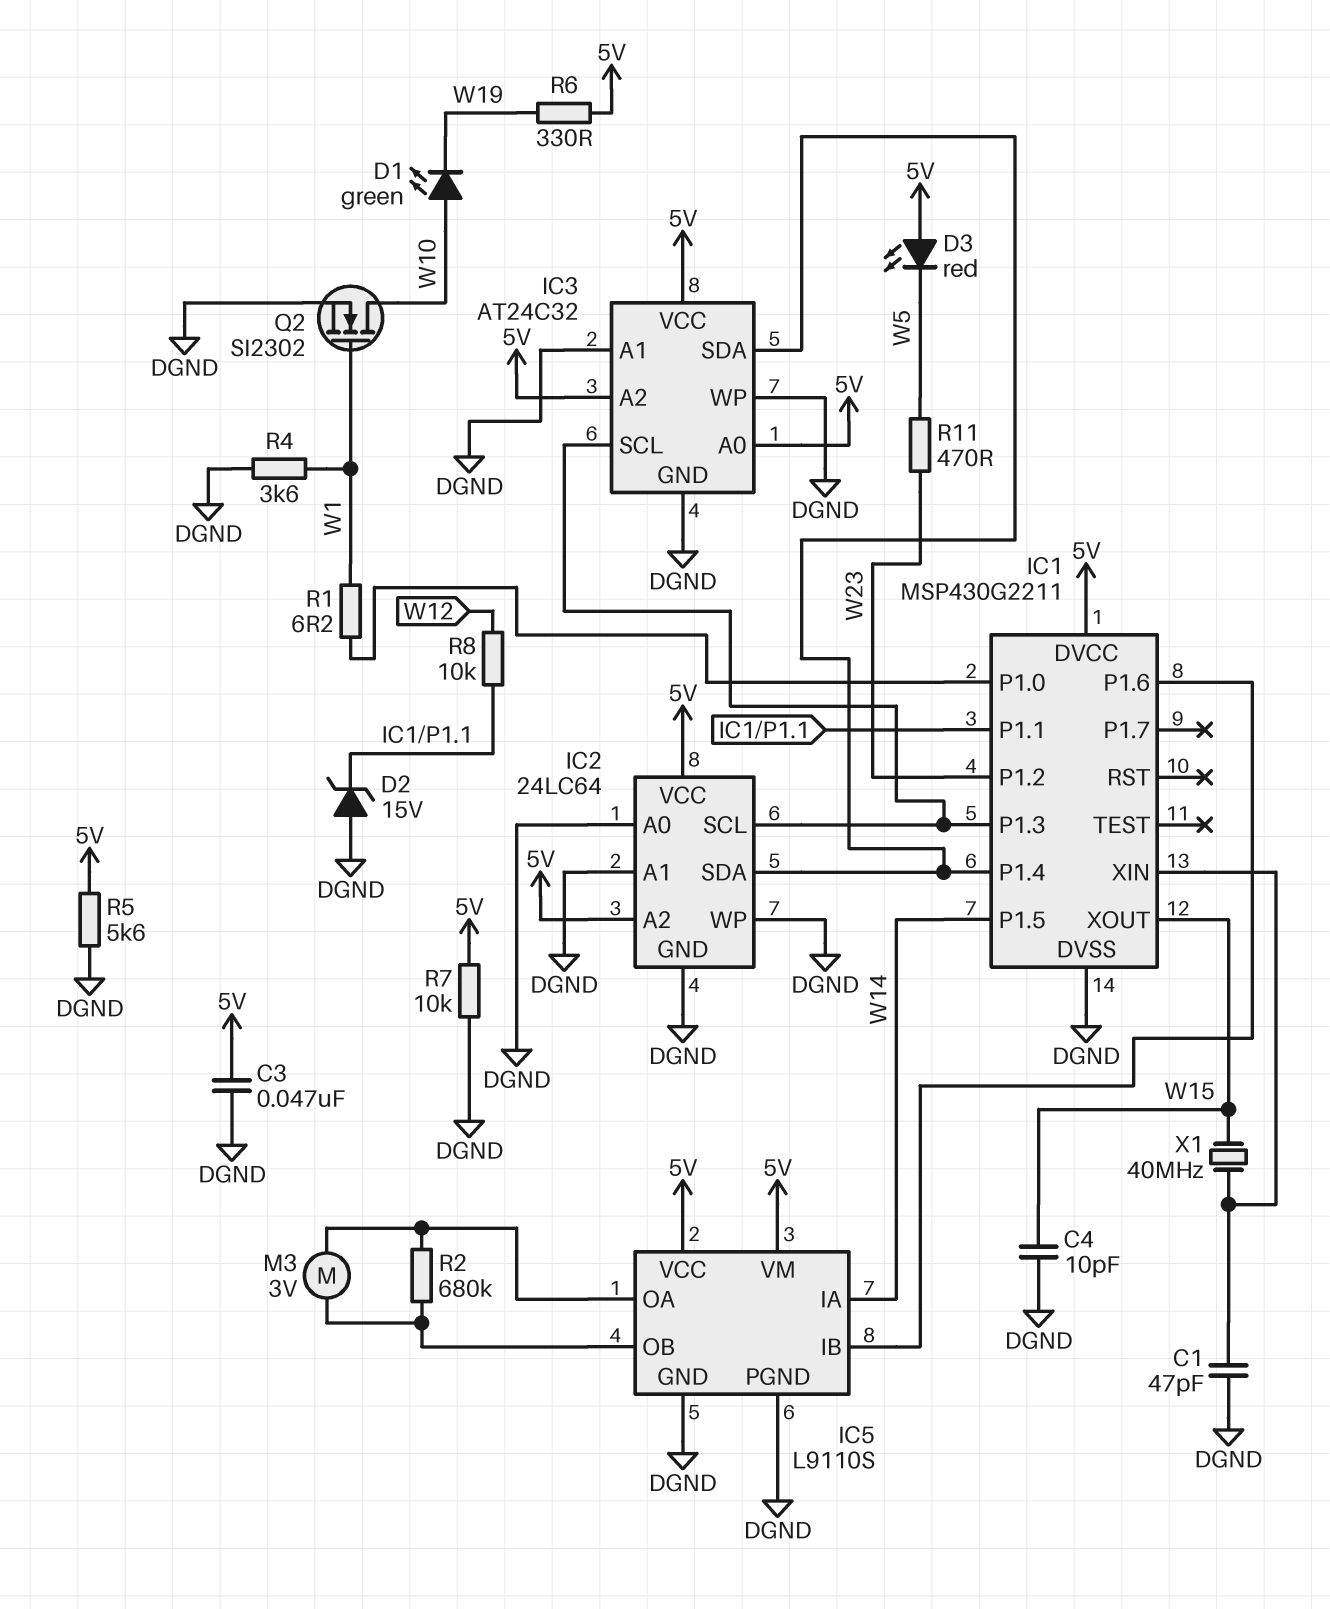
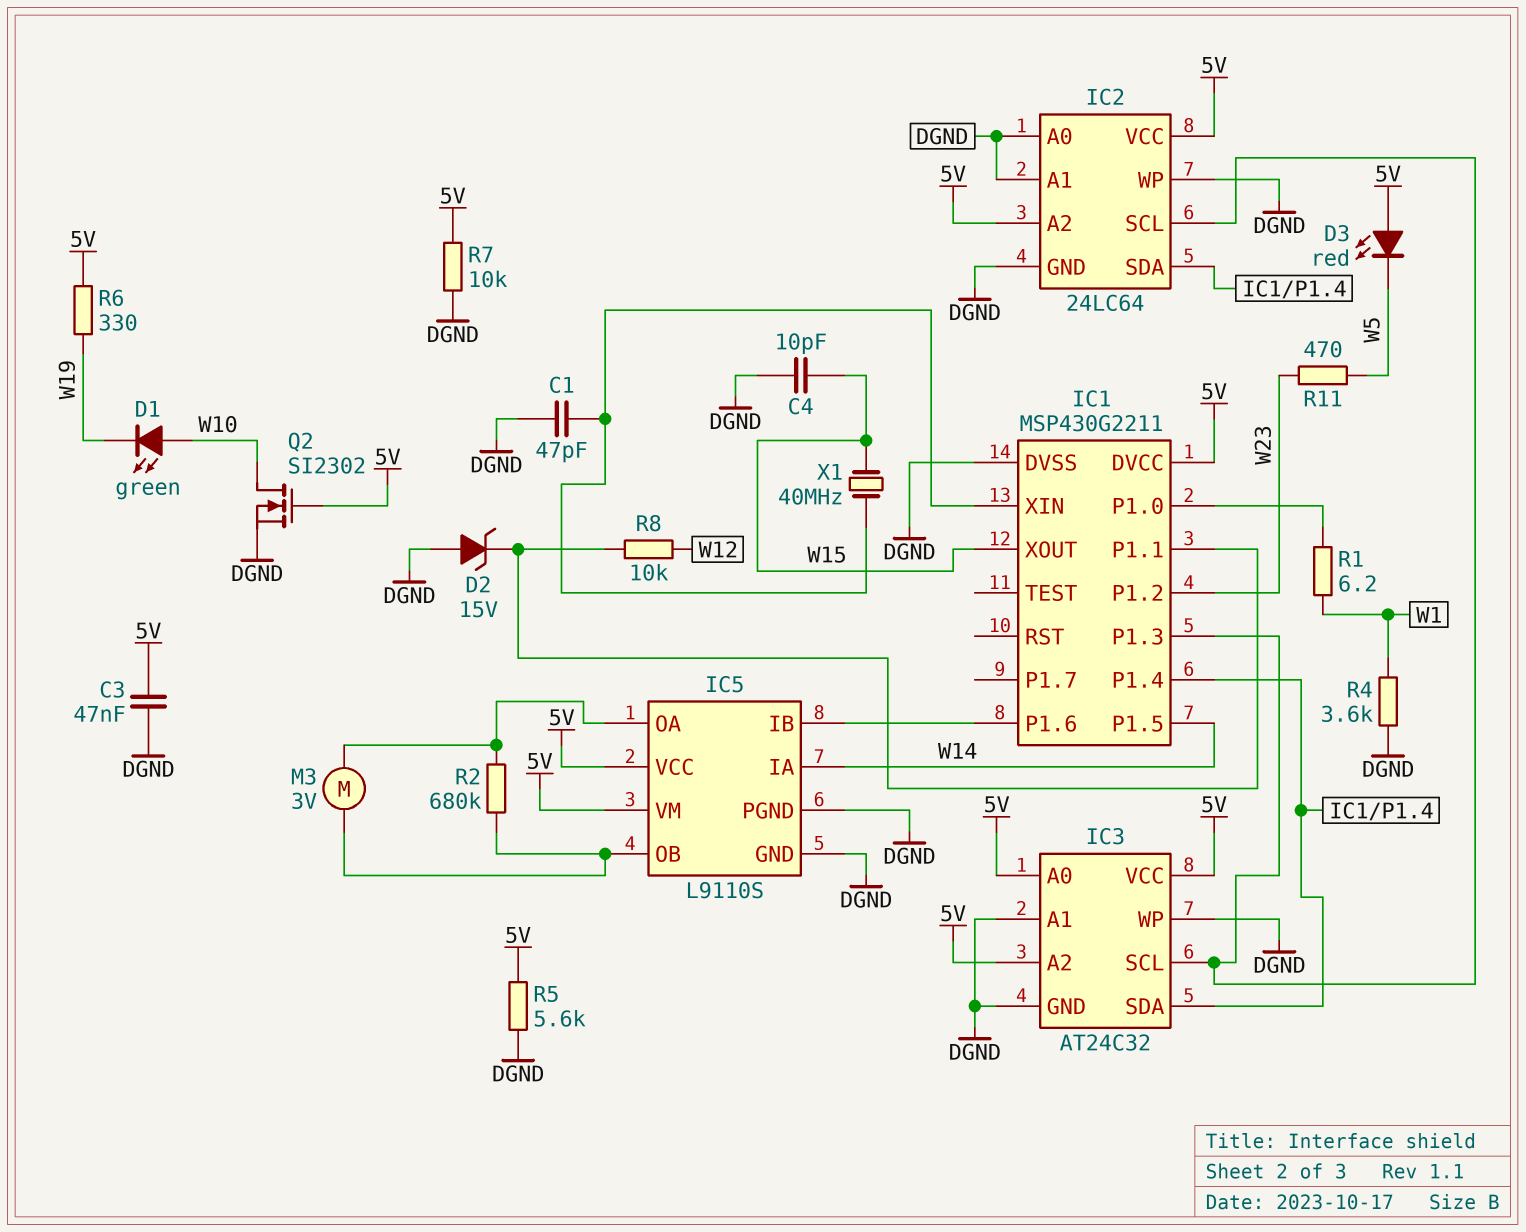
Q2: NMOS SI2302 (G W1, D W10, S DGND) -> NMOS SI2302 (G 5V, D W10, S DGND)

